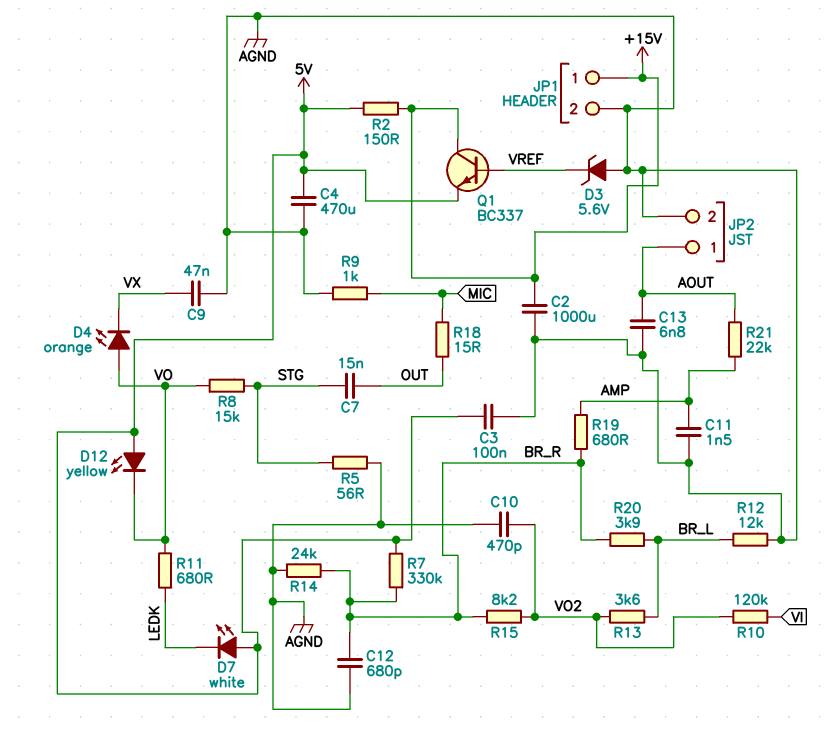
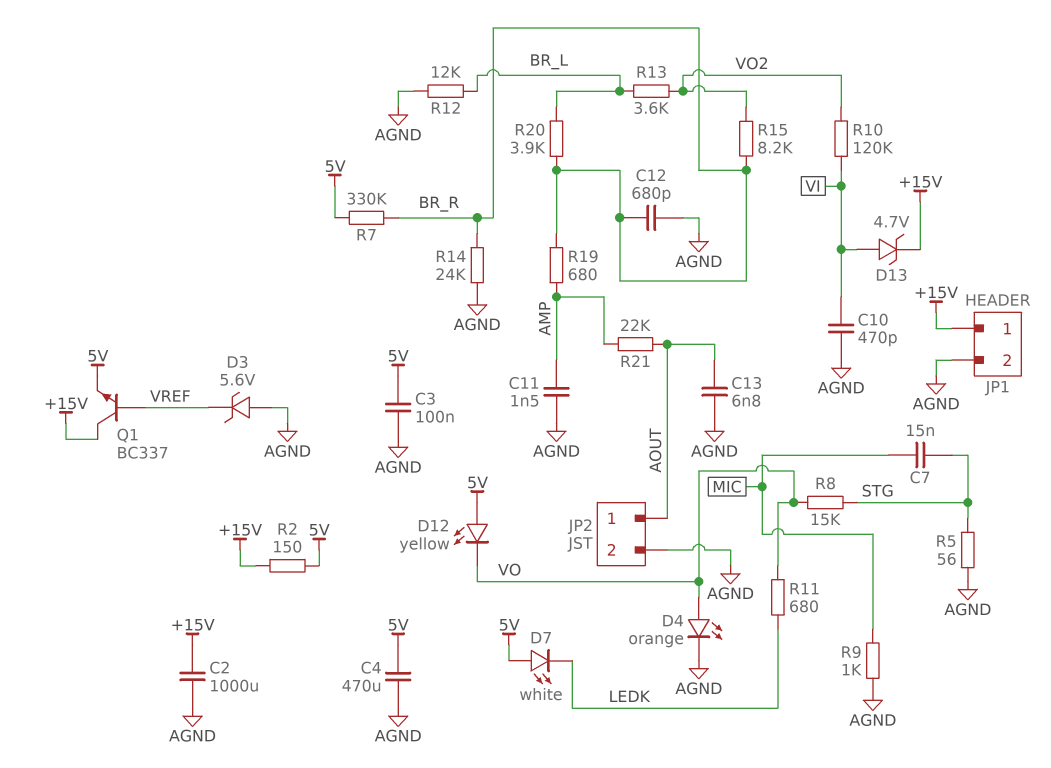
C7: 15nF (OUT, STG) -> 15nF (MIC, STG)
C9: 47nF (AGND, VX) -> none
C10: 470pF (AGND, VO2) -> 470pF (AGND, VI)
D4: LED orange (A VO, K VX) -> LED orange (A VO, K AGND)
D13: none -> zener 4.7V (A VI, K +15V)
R18: 15 (MIC, OUT) -> none

